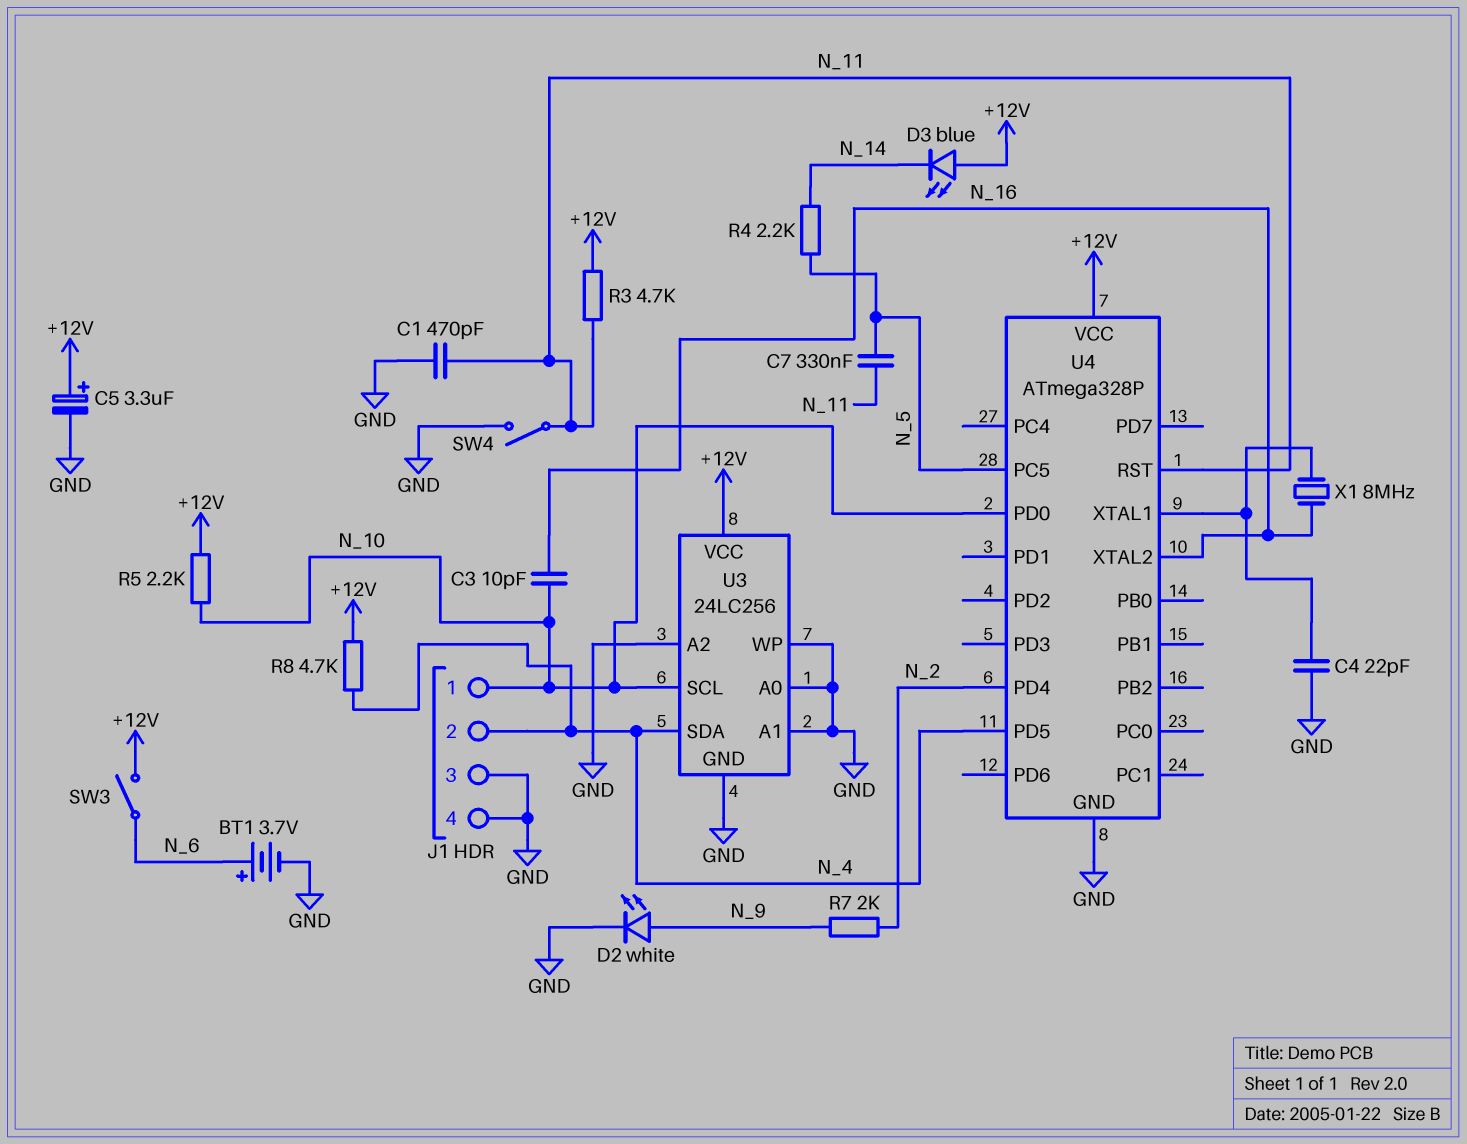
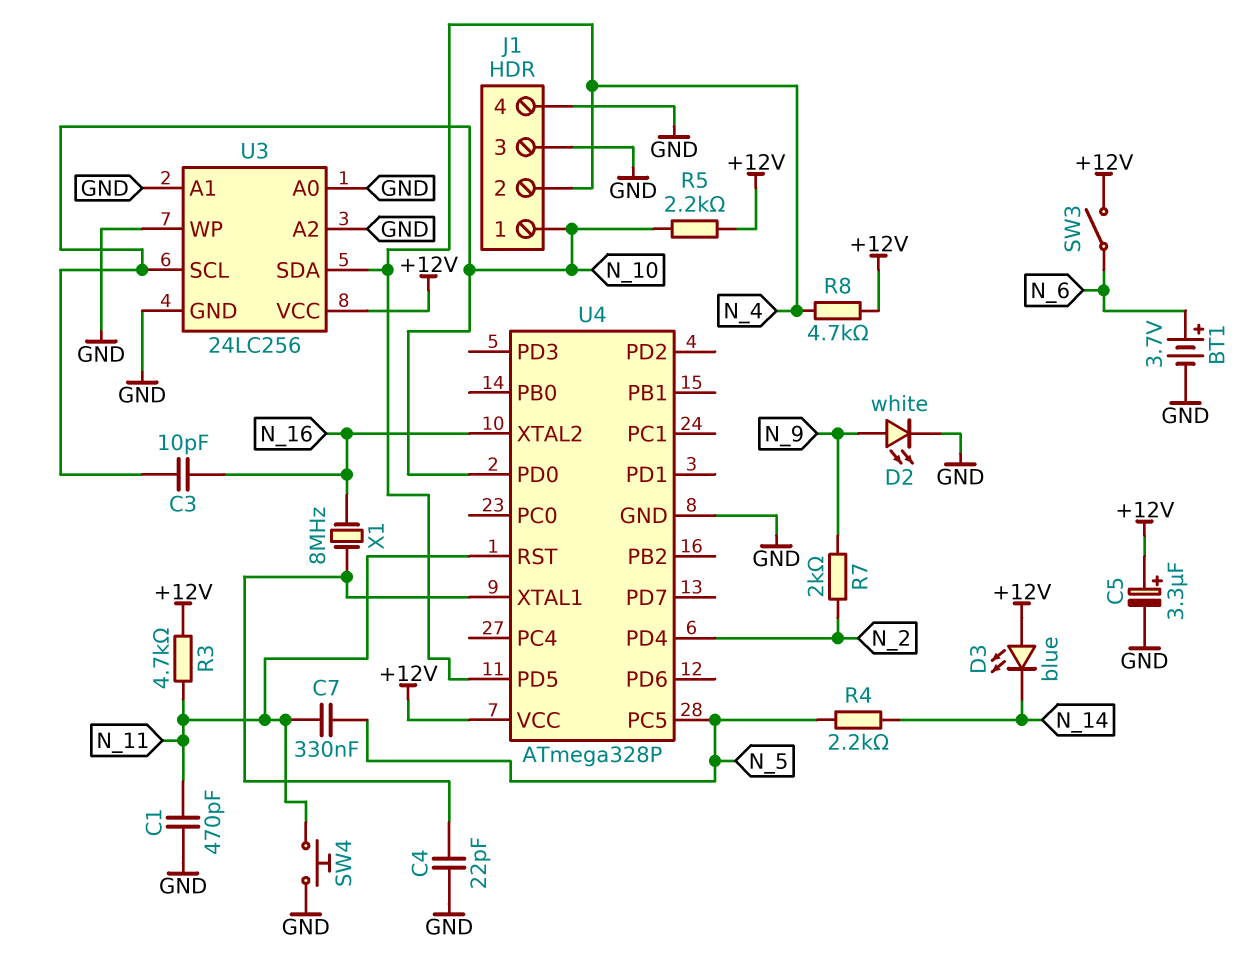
SW4: switch (GND, N_11) -> button (GND, N_11)

